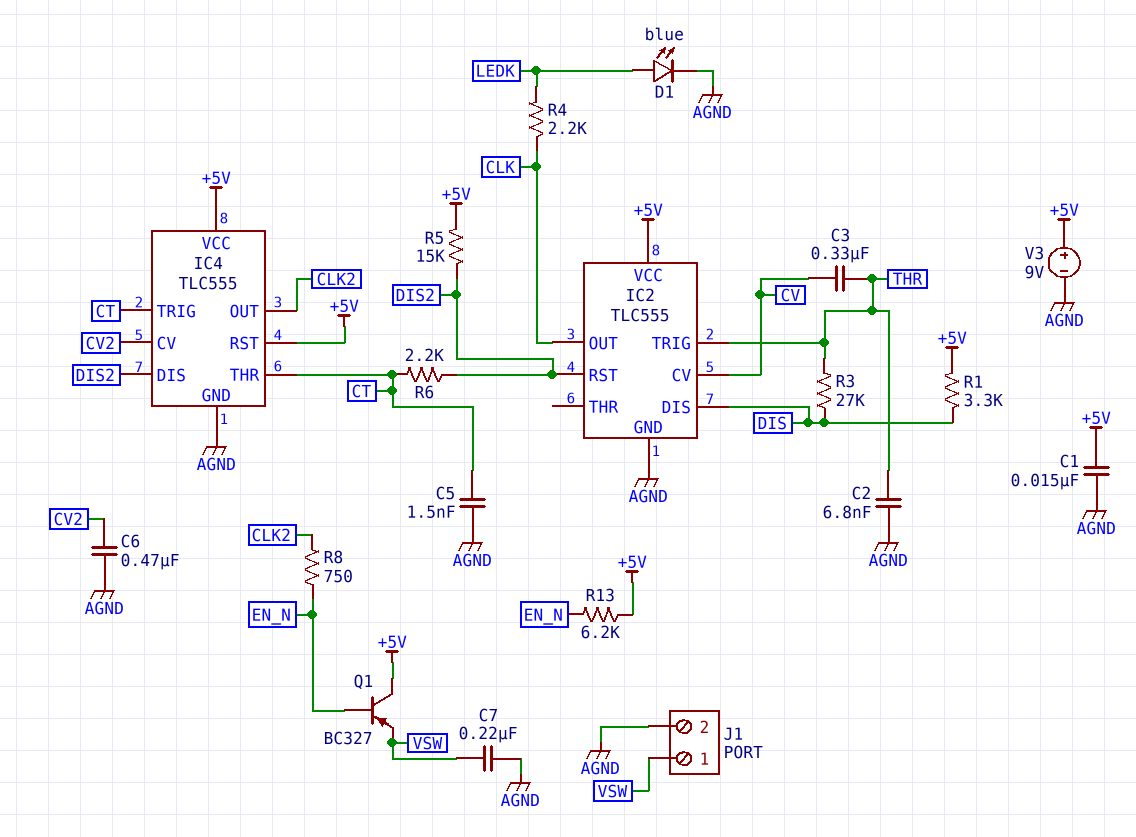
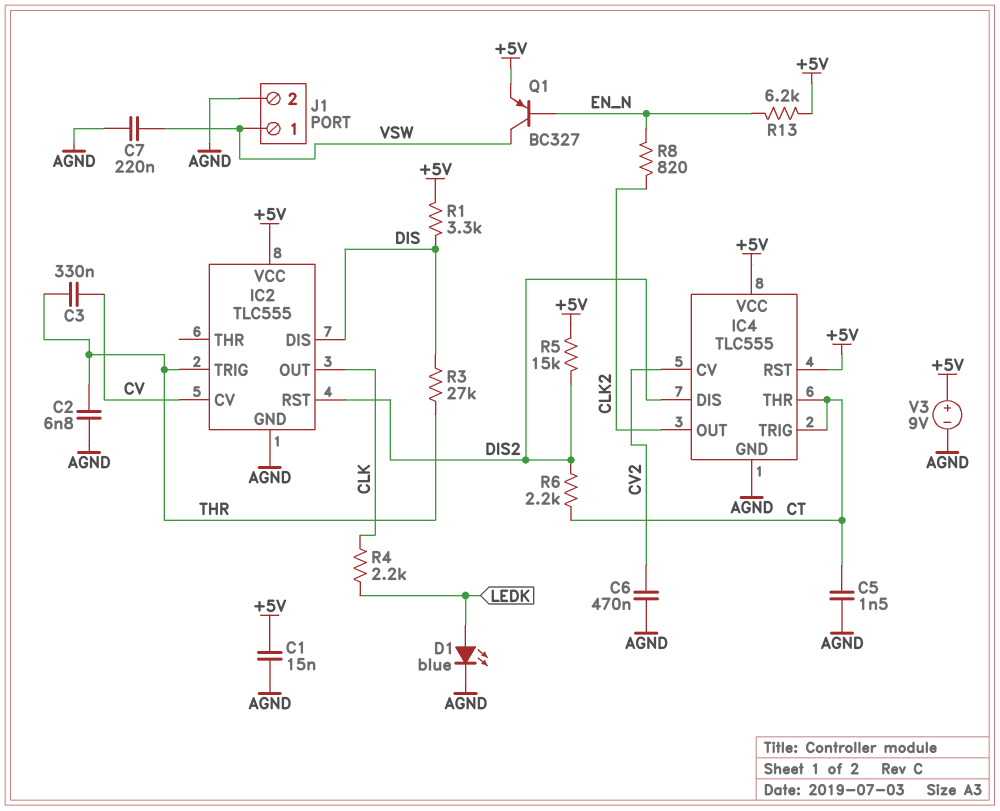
Q1: PNP BC327 (B EN_N, C +5V, E VSW) -> PNP BC327 (B EN_N, C VSW, E +5V)
R8: 750 (CLK2, EN_N) -> 820 (CLK2, EN_N)

